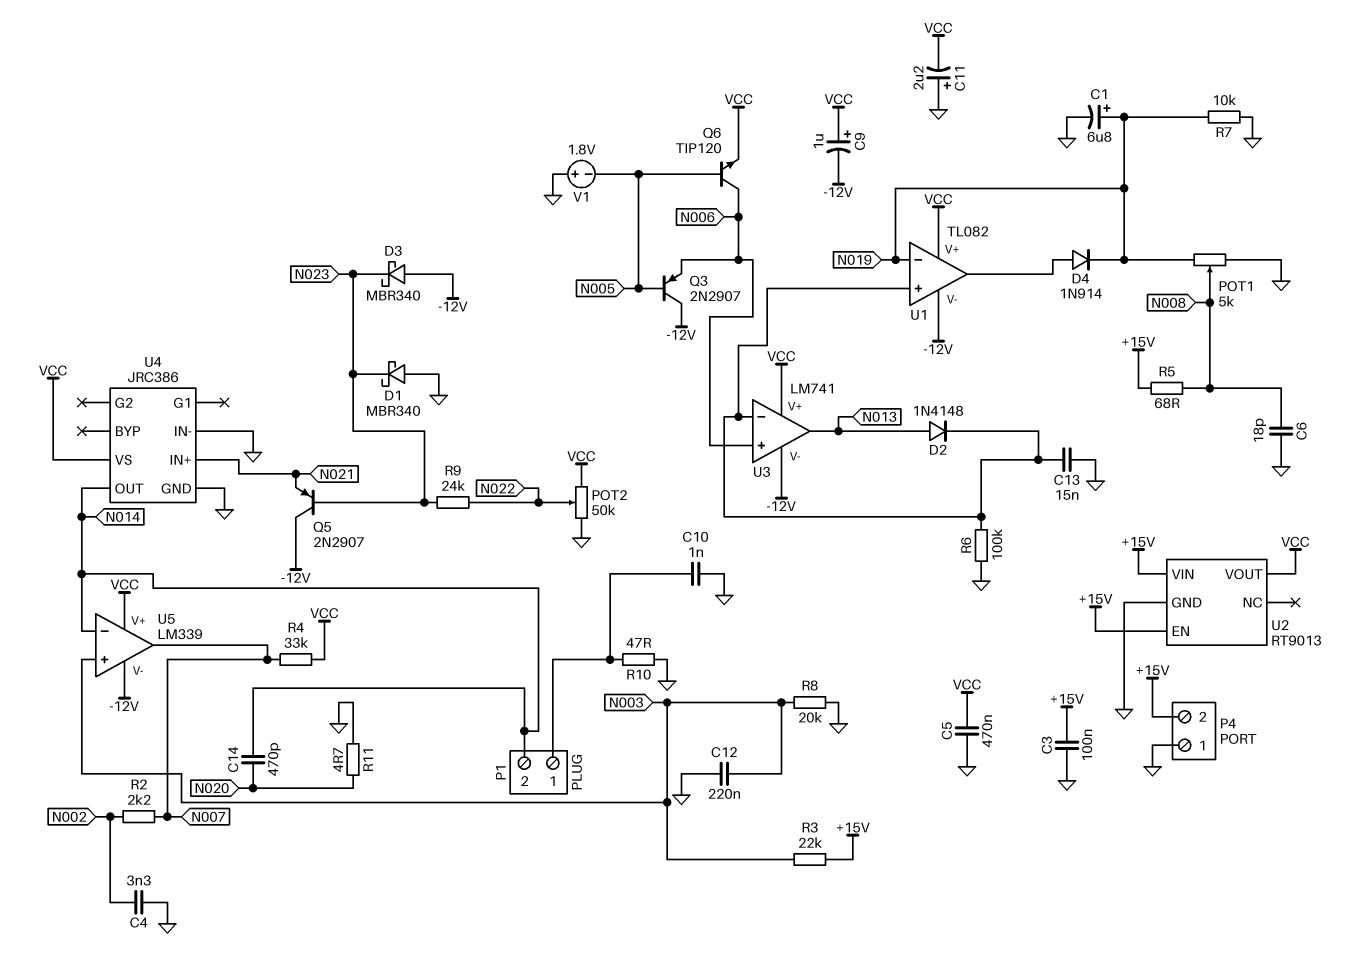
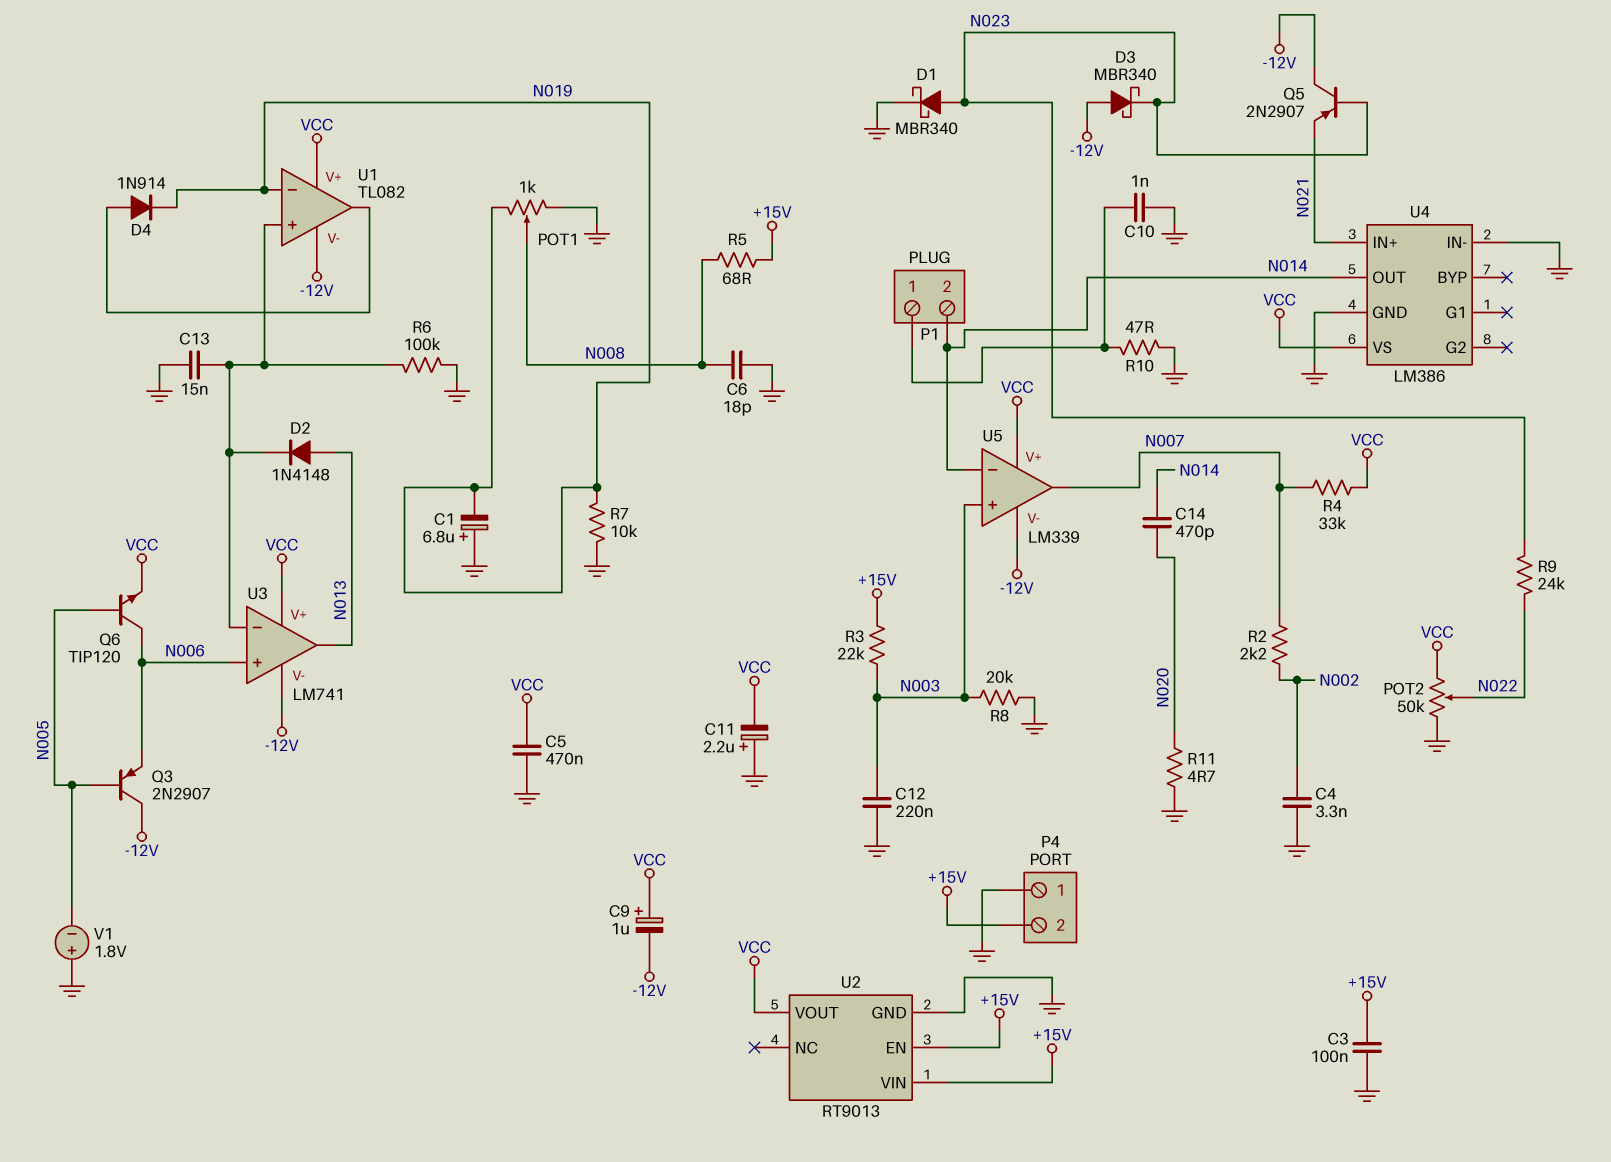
C1: 6.8uF (plus N019, minus GND) -> 6.8uF (plus GND, minus N019)
D1: schottky MBR340 (A GND, K N023) -> schottky MBR340 (A N023, K GND)
POT1: 5k (GND, N019, wiper N008) -> 1k (GND, N019, wiper N008)
U4: JRC386 -> LM386

